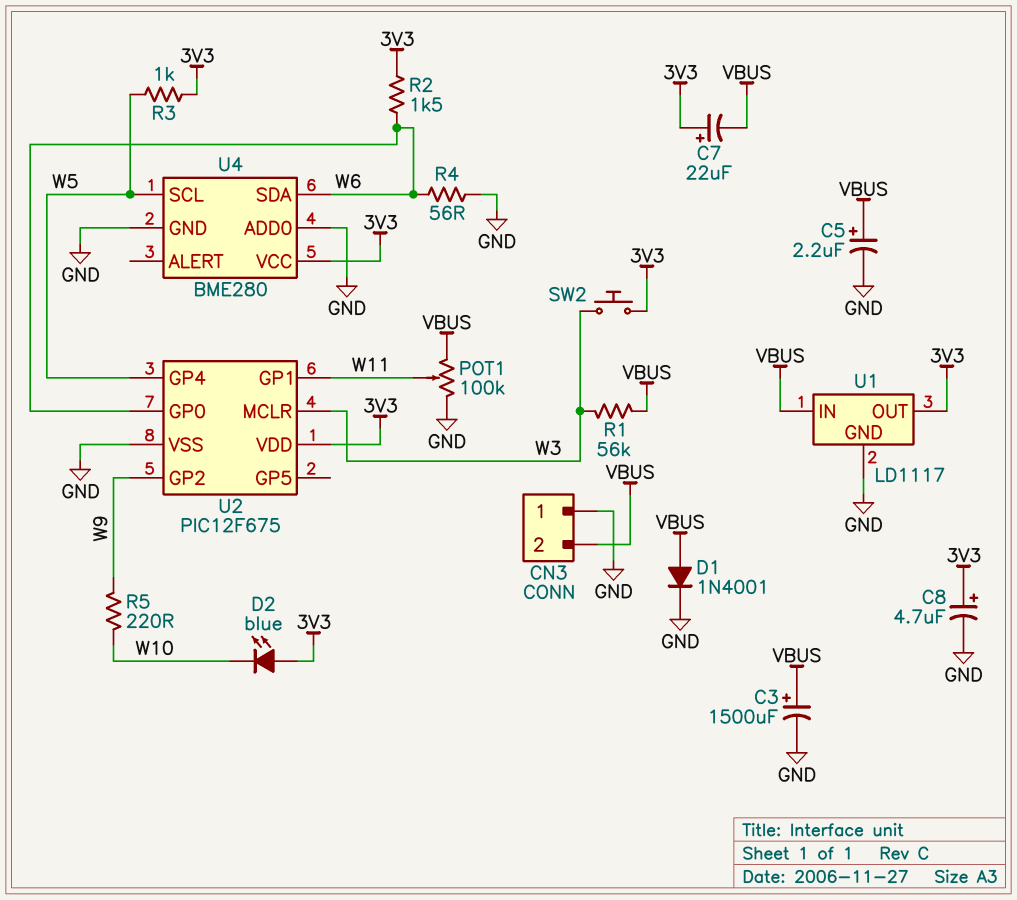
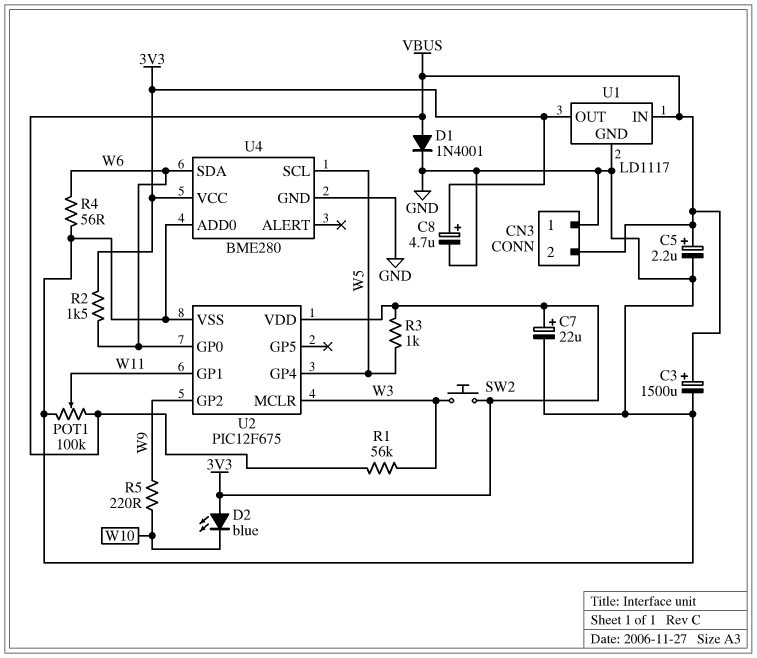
C7: 22uF (plus 3V3, minus VBUS) -> 22uF (plus 3V3, minus GND)

